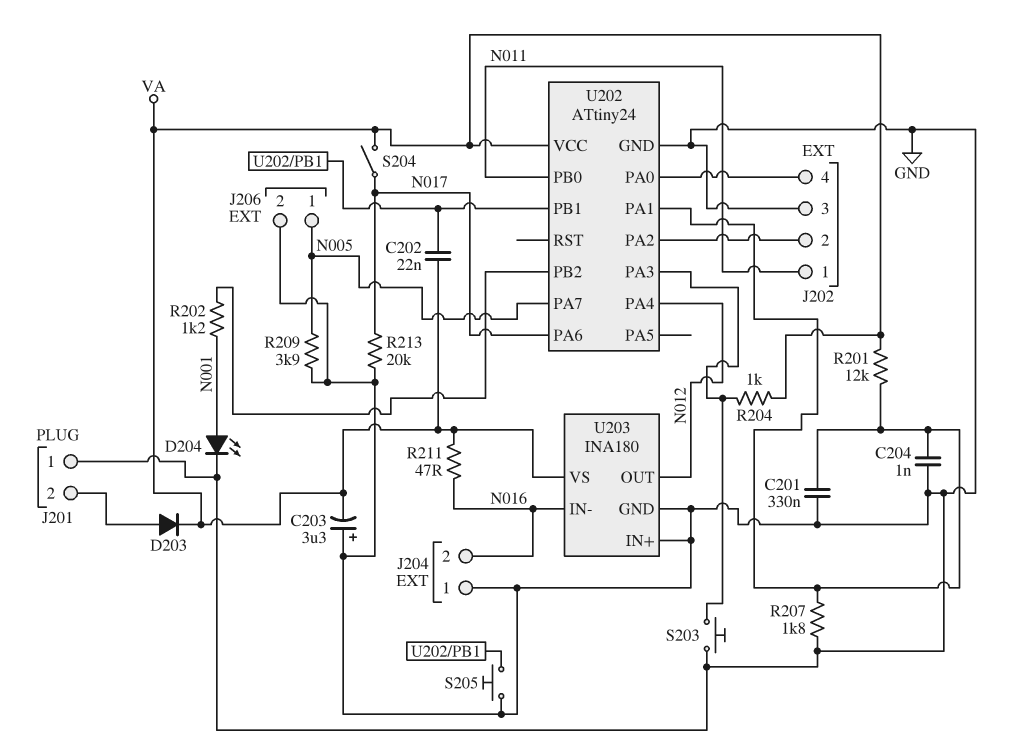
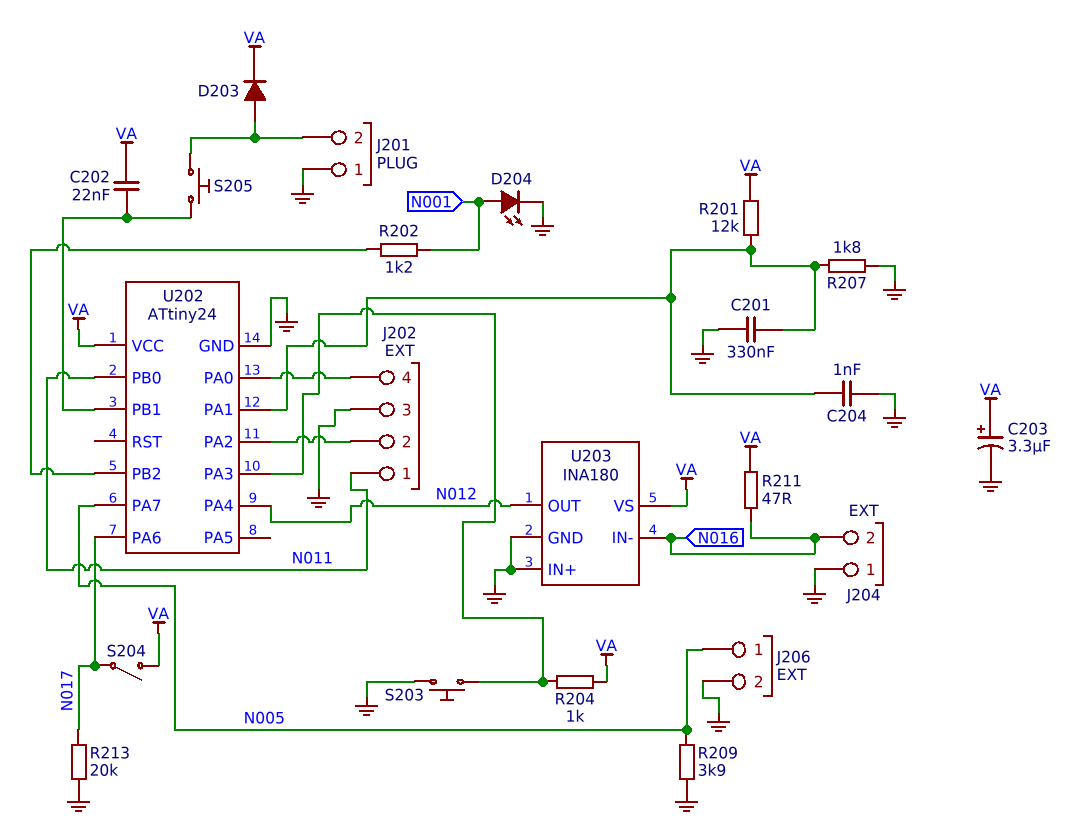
C203: 3.3uF (plus GND, minus VA) -> 3.3uF (plus VA, minus GND)
S205: button (GND, U202/PB1) -> button (J201/2, U202/PB1)

